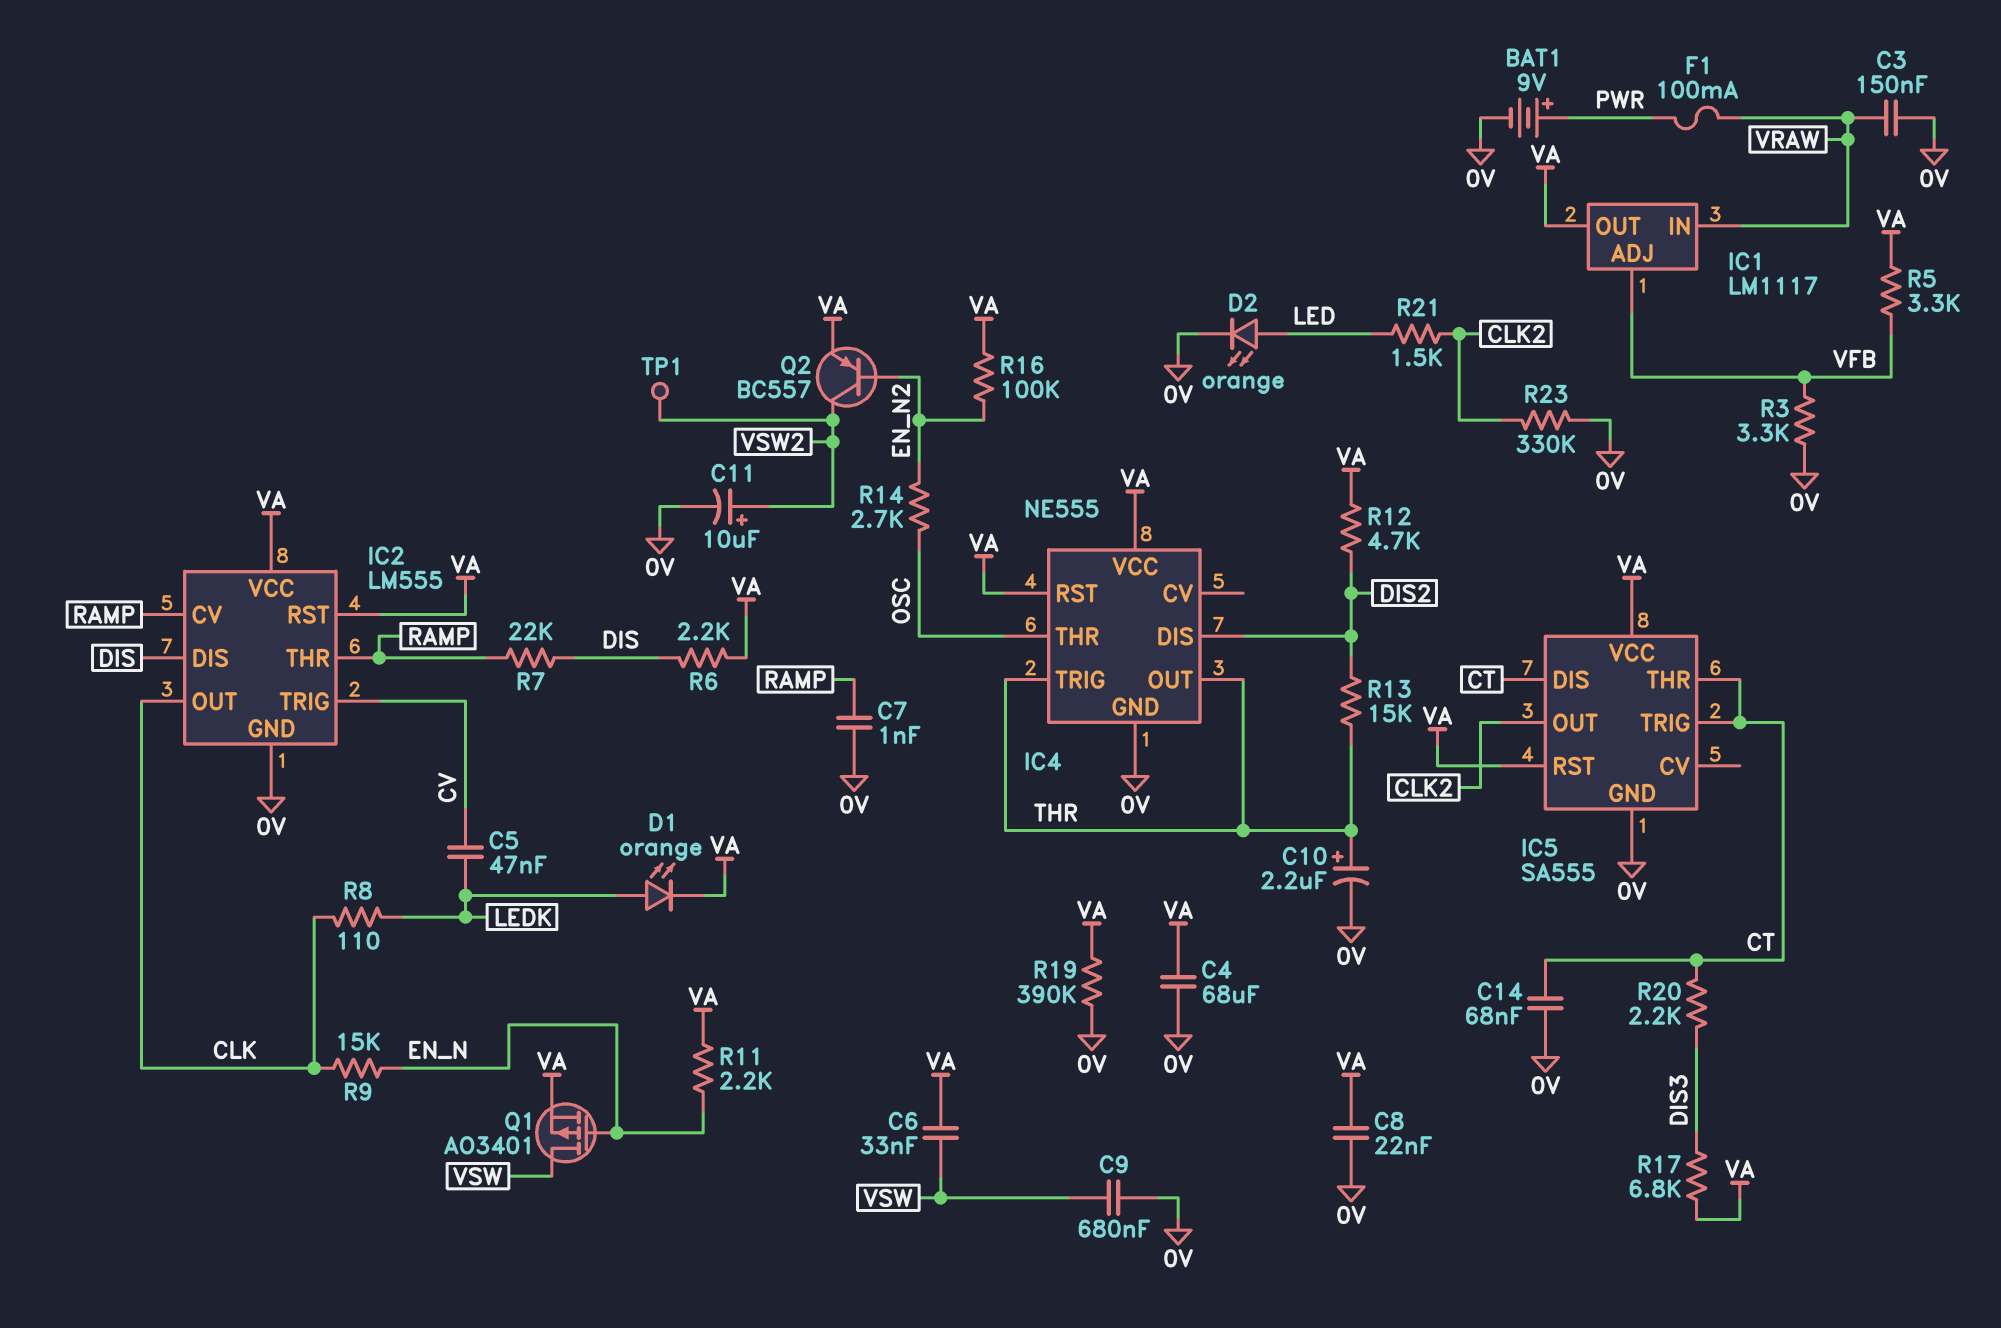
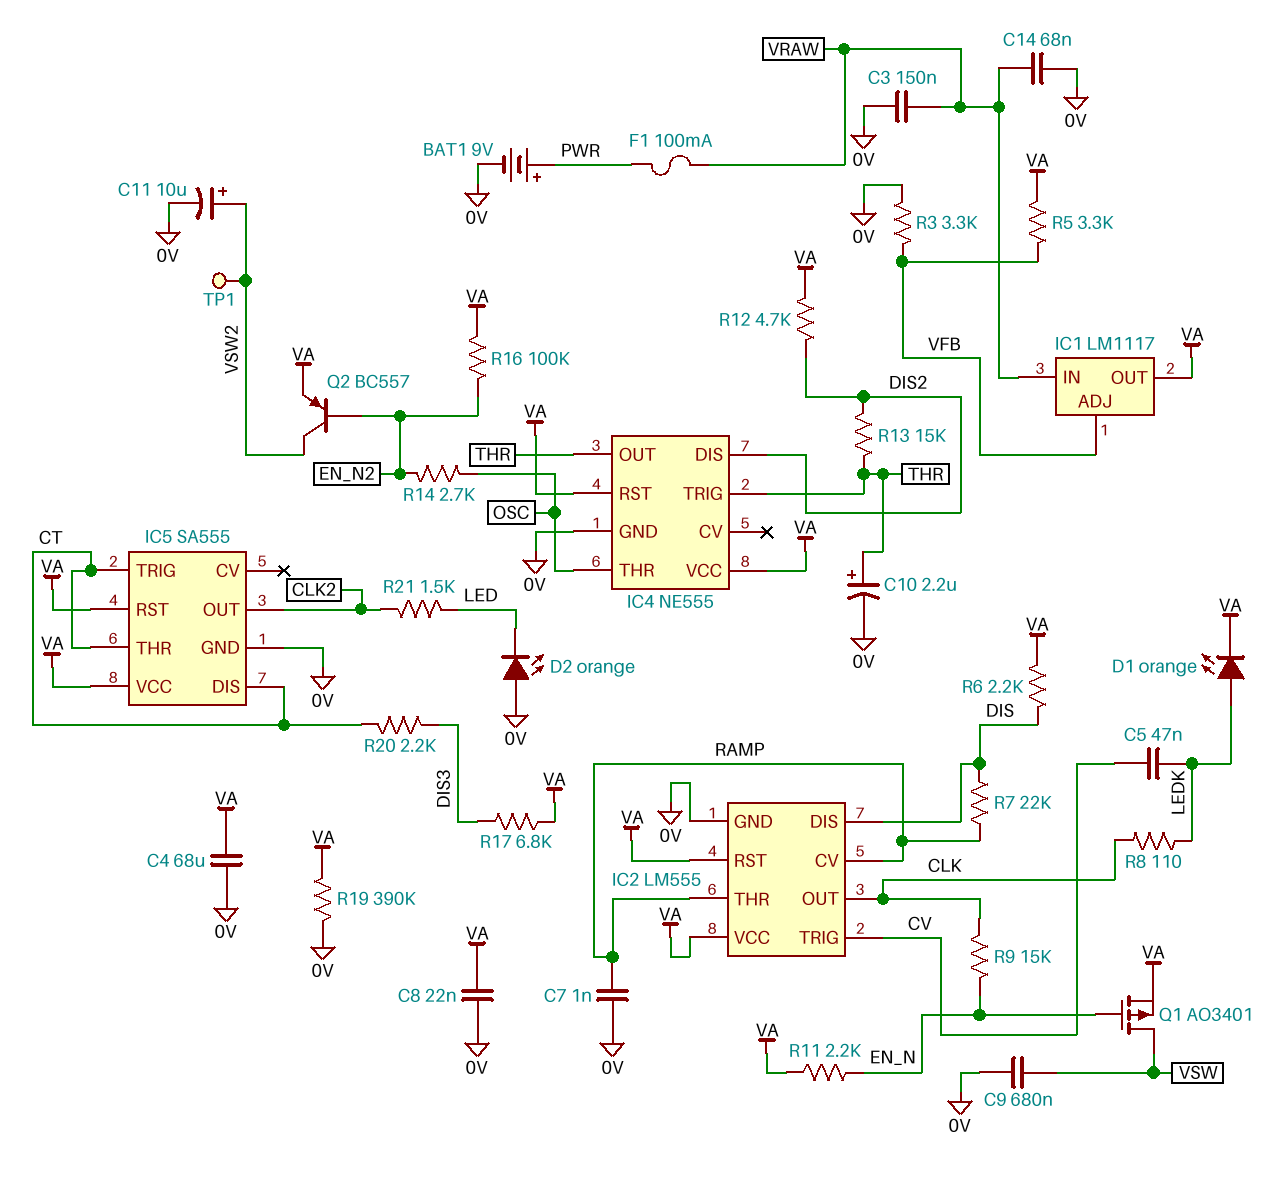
C6: 33nF (VA, VSW) -> none
C14: 68nF (0V, CT) -> 68nF (0V, VRAW)
D2: LED orange (A LED, K 0V) -> LED orange (A 0V, K LED)
R23: 330k (0V, CLK2) -> none

